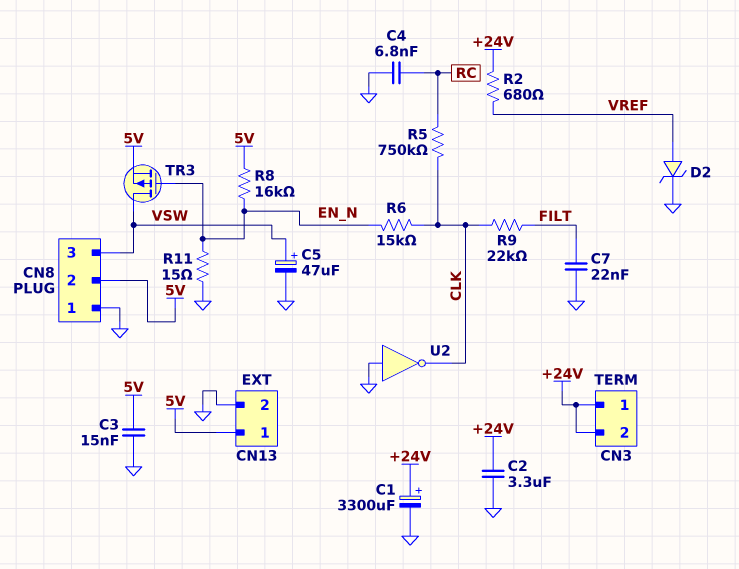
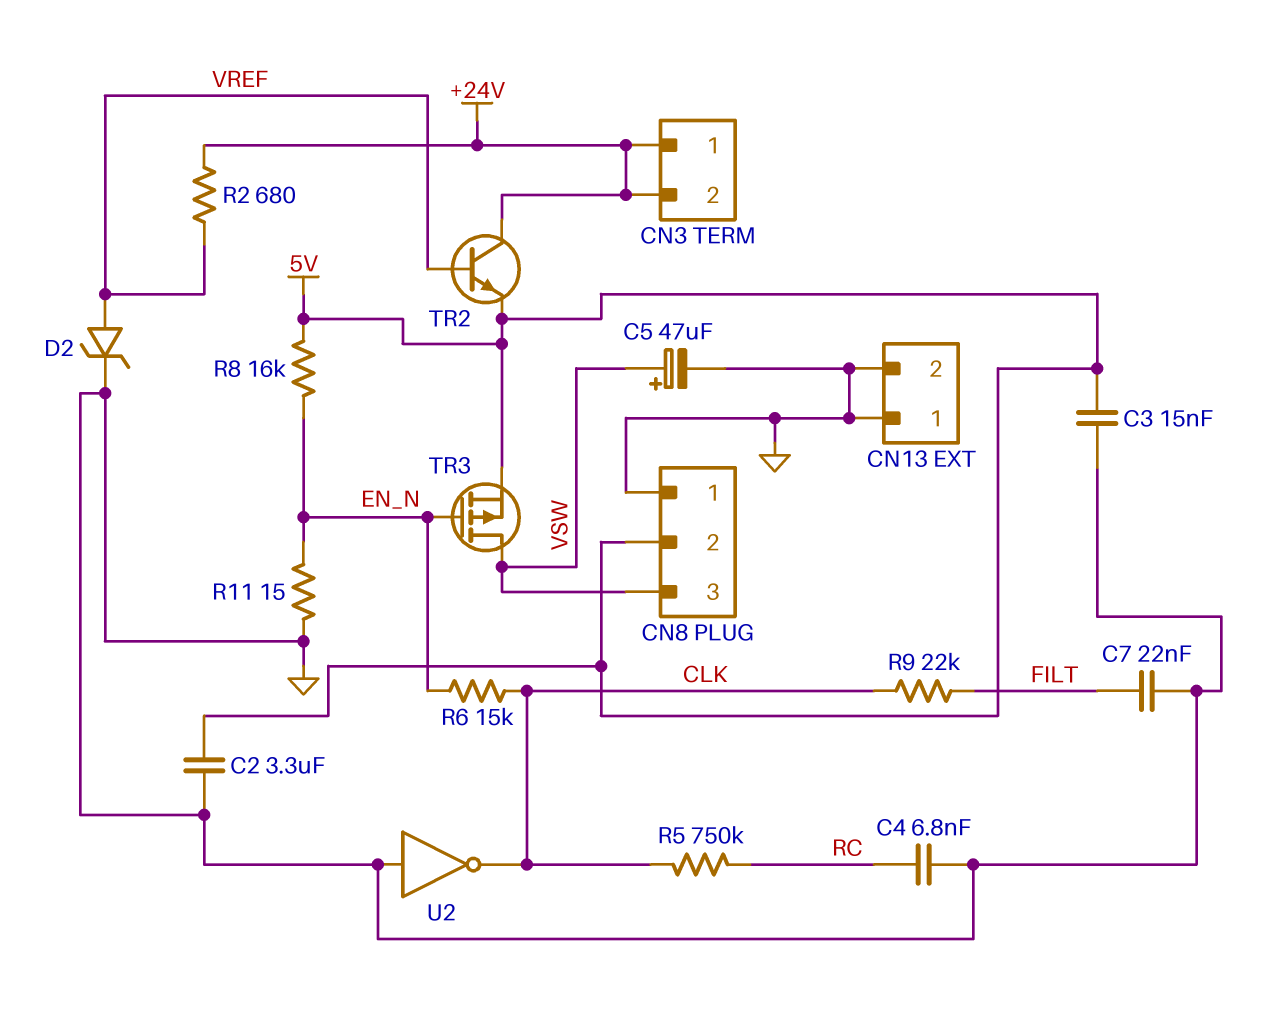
C1: 3300uF (plus +24V, minus GND) -> none
C2: 3.3uF (+24V, GND) -> 3.3uF (5V, GND)
CN13 pin 1: 5V -> GND
TR2: none -> NPN (B VREF, C +24V, E 5V)

